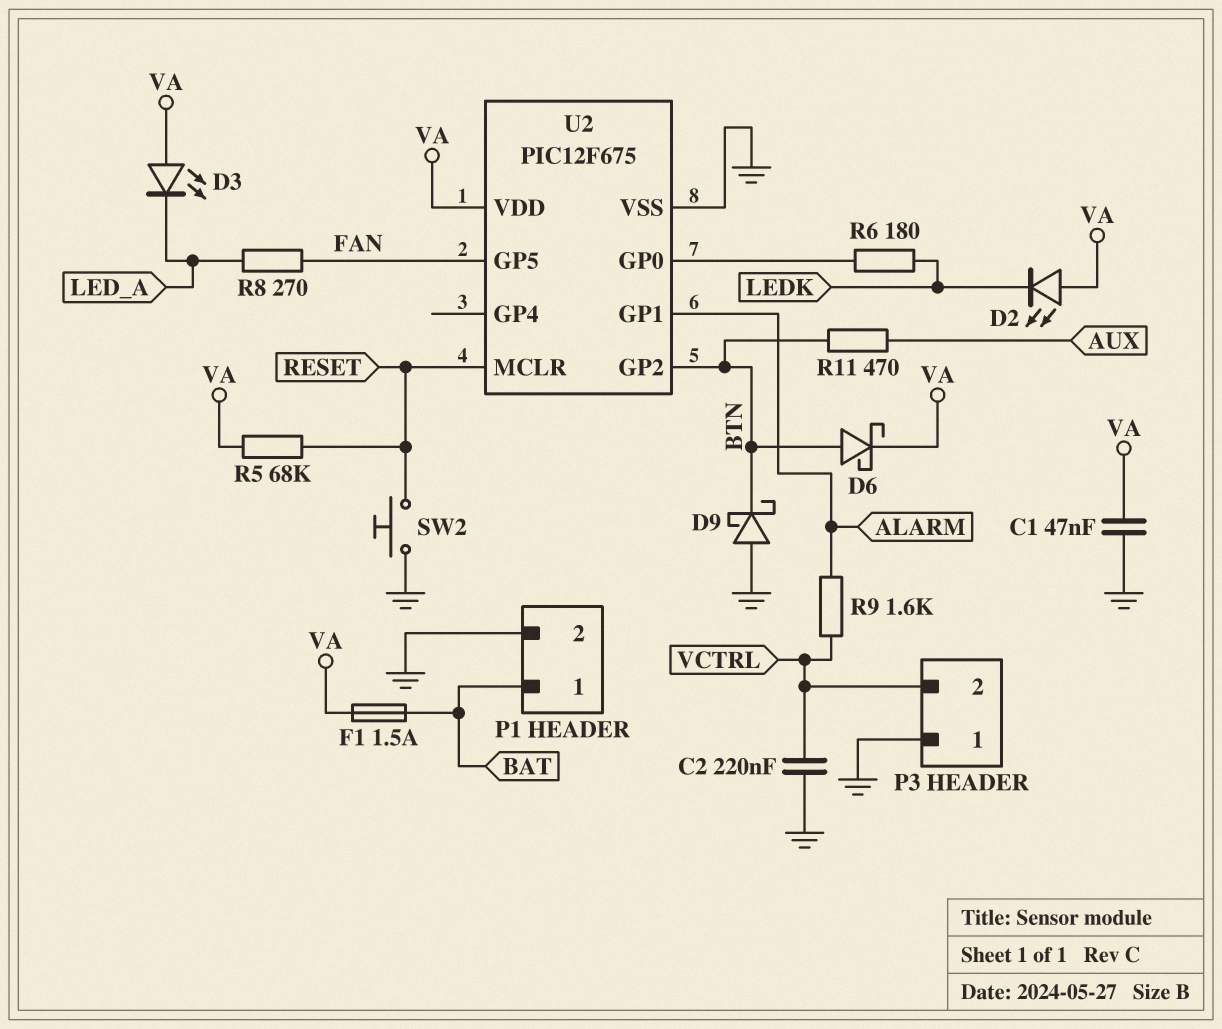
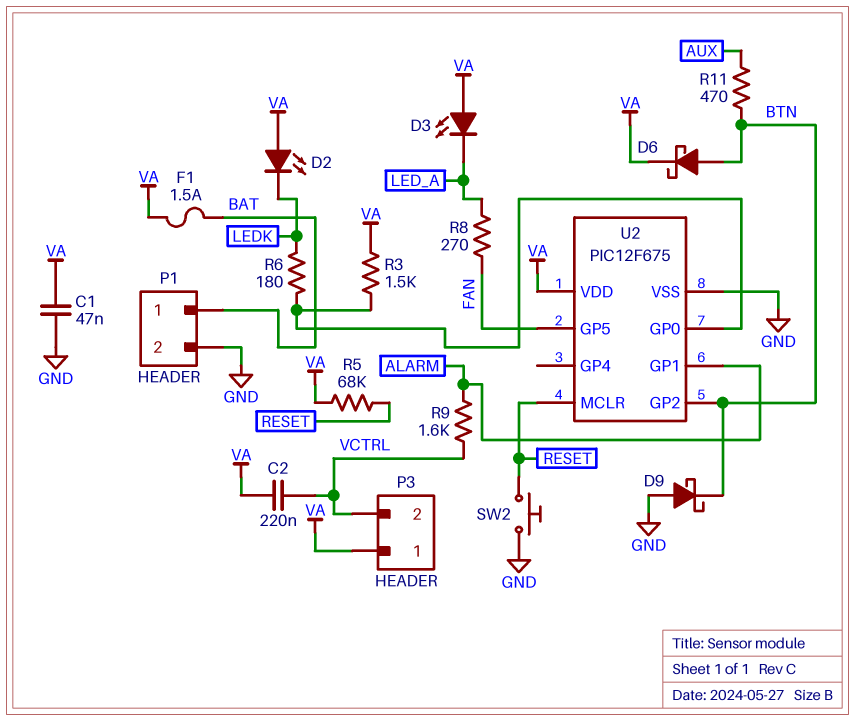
C2: 220nF (GND, VCTRL) -> 220nF (VA, VCTRL)
P3 pin 1: GND -> VA
R3: none -> 1.5k (U2/GP0, VA)

